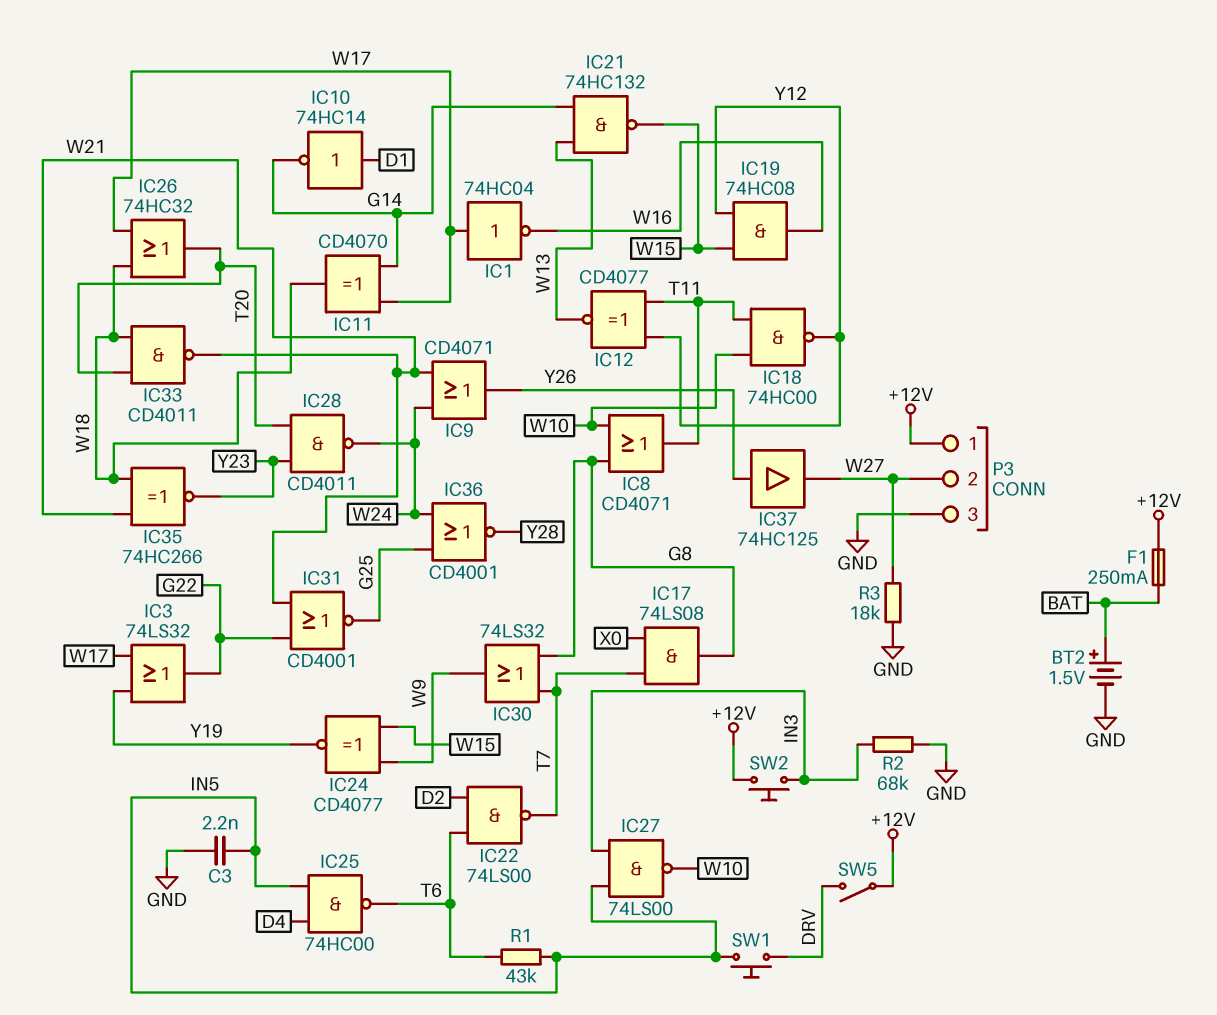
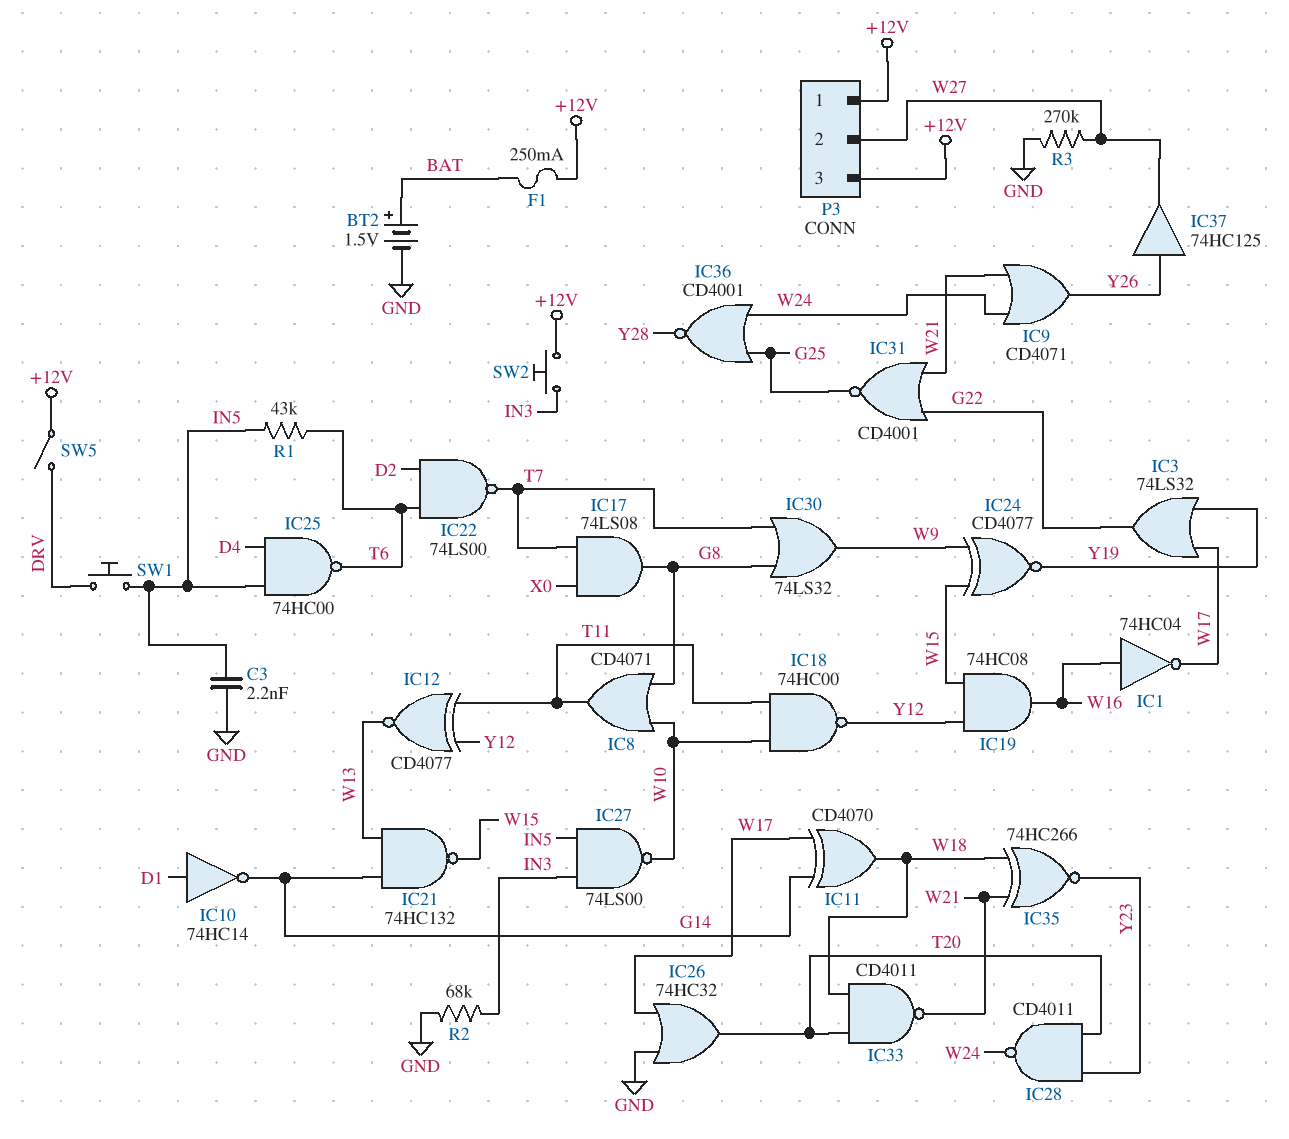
IC1: NOT 74HC04 (in W17, out W16) -> NOT 74HC04 (in W16, out W17)
IC26: OR 74HC32 (in W17, in W18, out T20) -> OR 74HC32 (in GND, in W17, out T20)
P3 pin 3: GND -> +12V
R3: 18k (GND, W27) -> 270k (GND, W27)

